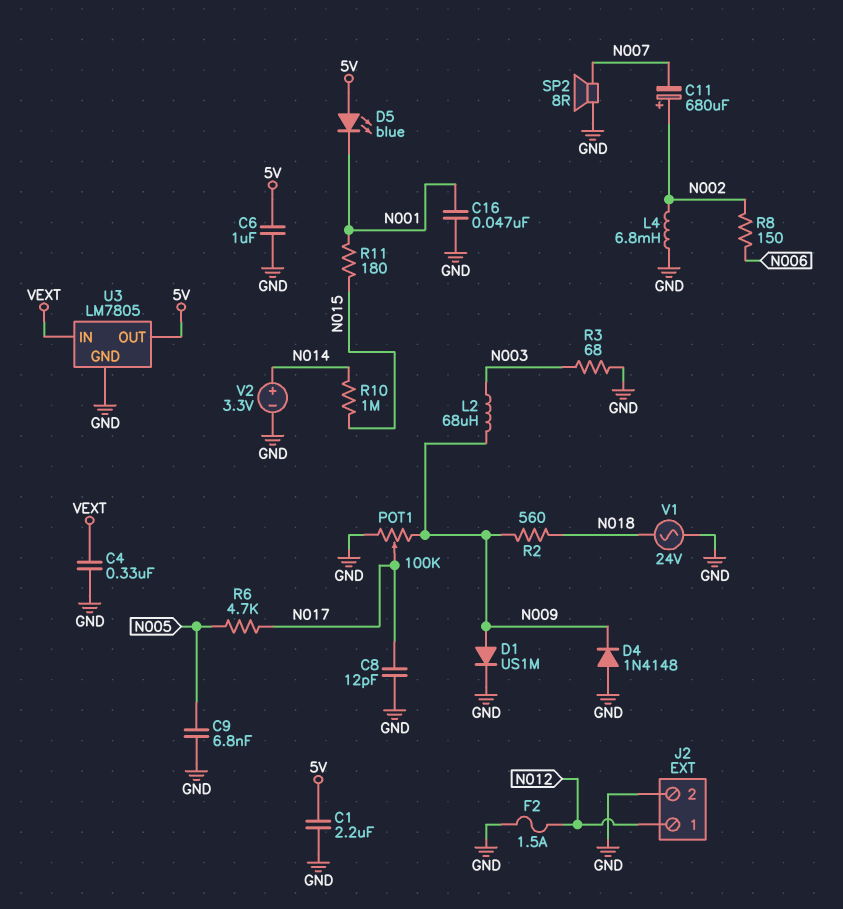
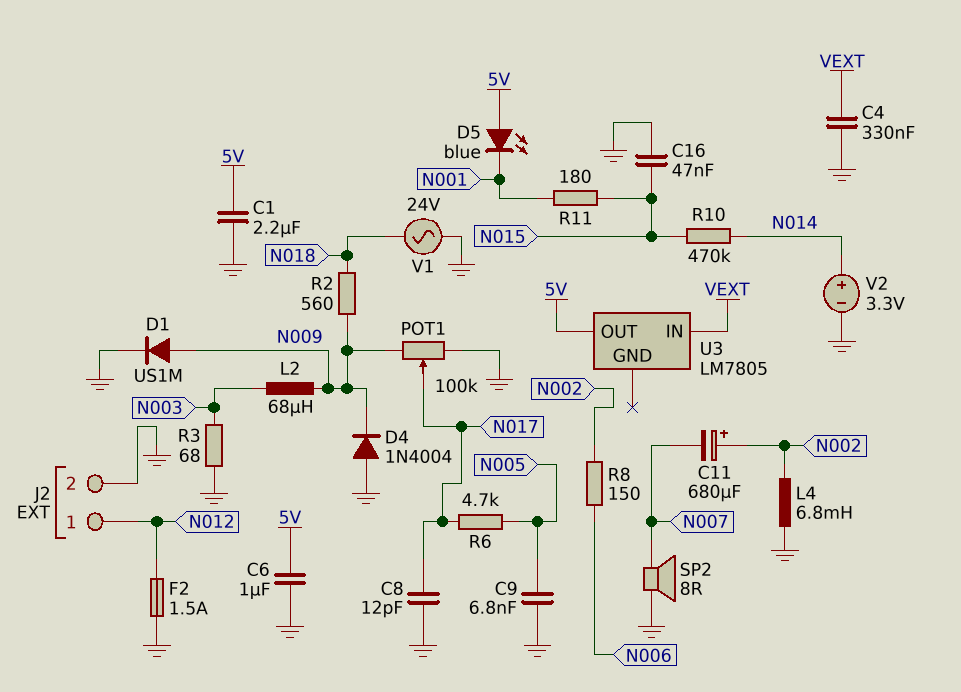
C16: 47nF (GND, N001) -> 47nF (GND, N015)
D4: diode 1N4148 (A GND, K N009) -> diode 1N4004 (A GND, K N009)
R10: 1M (N014, N015) -> 470k (N014, N015)
U3 pin GND: GND -> none

